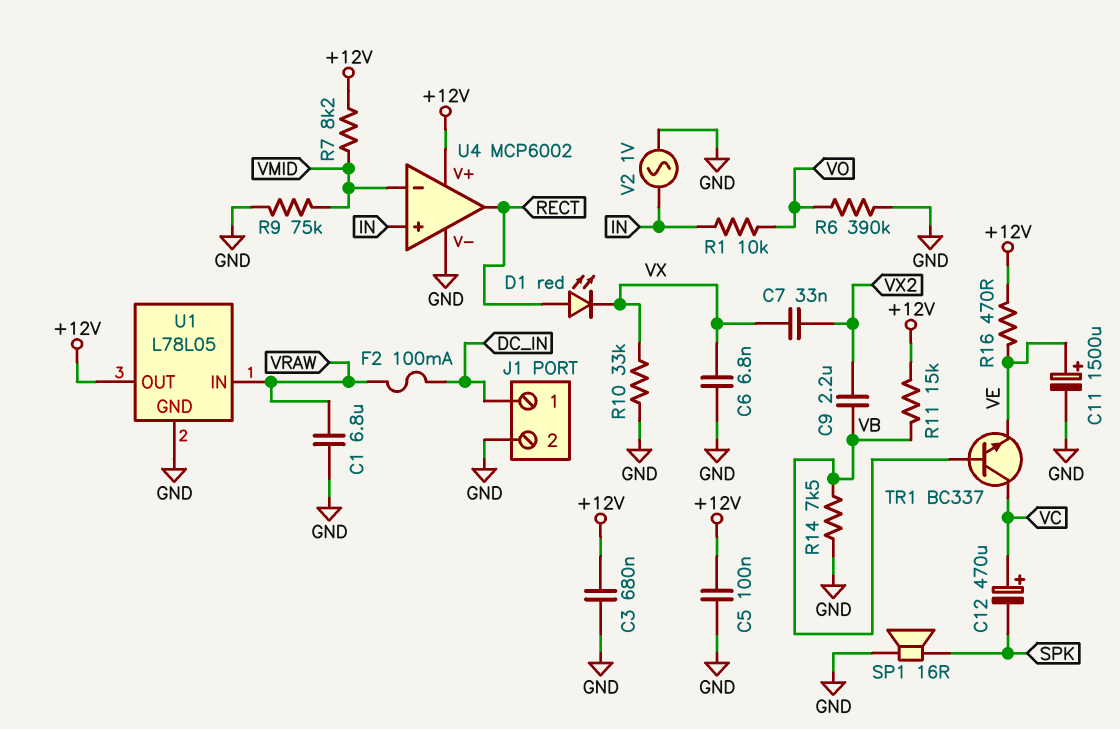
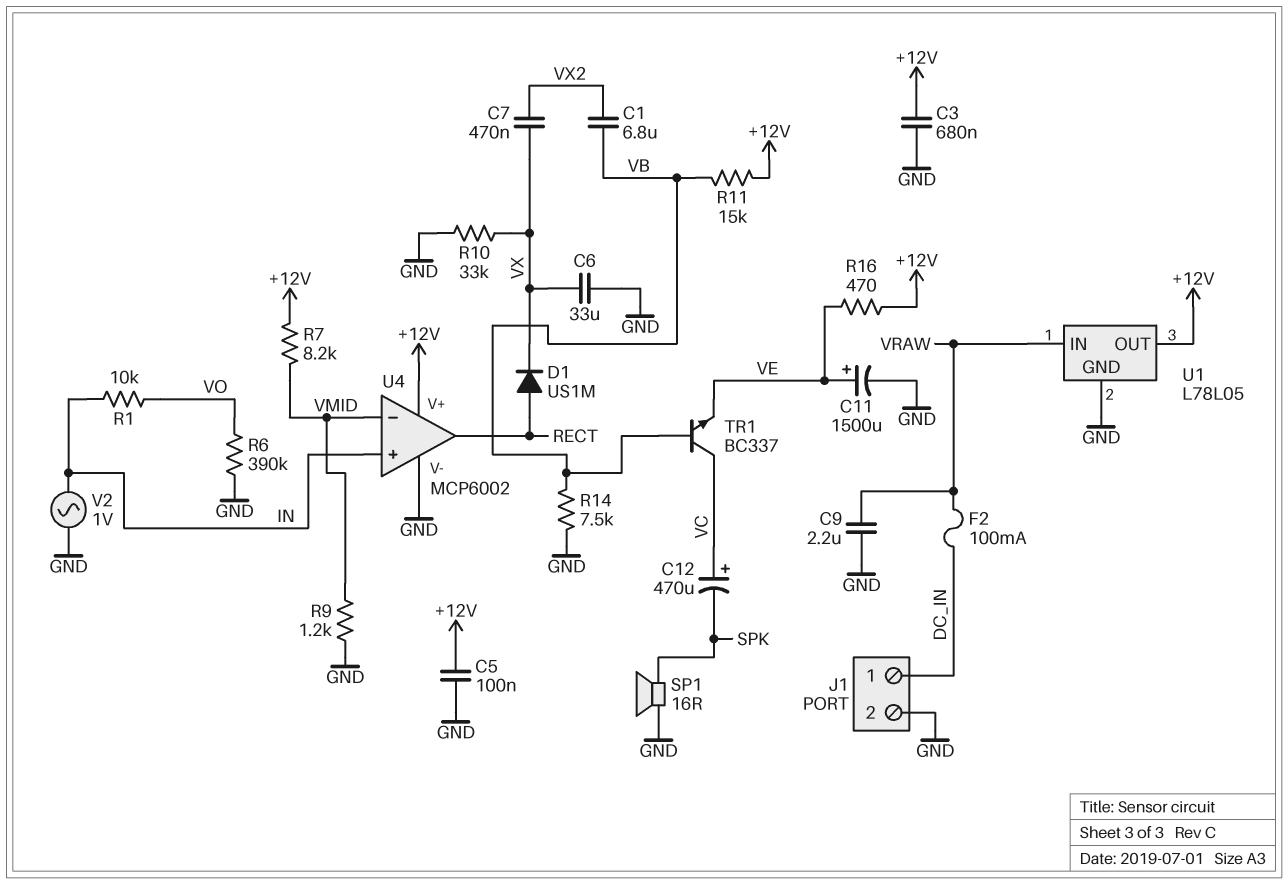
C1: 6.8uF (GND, VRAW) -> 6.8uF (VB, VX2)
C6: 6.8nF (GND, VX) -> 33uF (GND, VX)
C7: 33nF (VX, VX2) -> 470nF (VX, VX2)
C9: 2.2uF (VB, VX2) -> 2.2uF (GND, VRAW)
D1: LED red (A RECT, K VX) -> diode US1M (A RECT, K VX)
R9: 75k (GND, VMID) -> 1.2k (GND, VMID)

